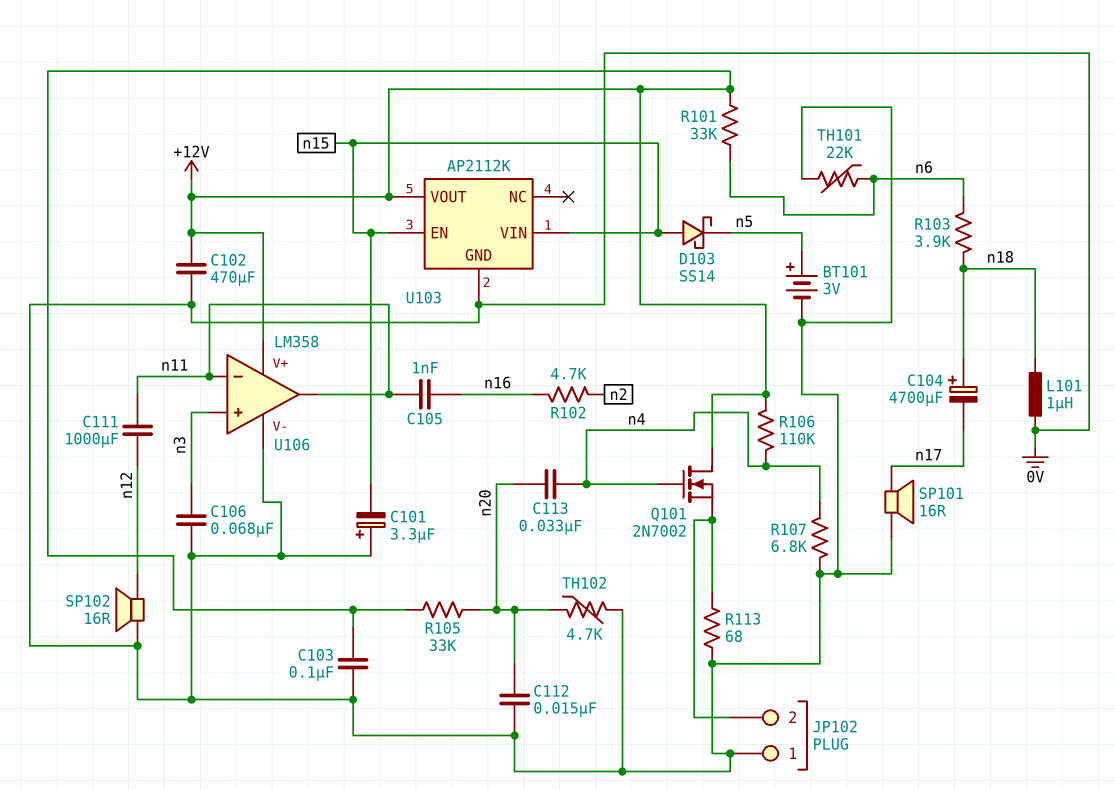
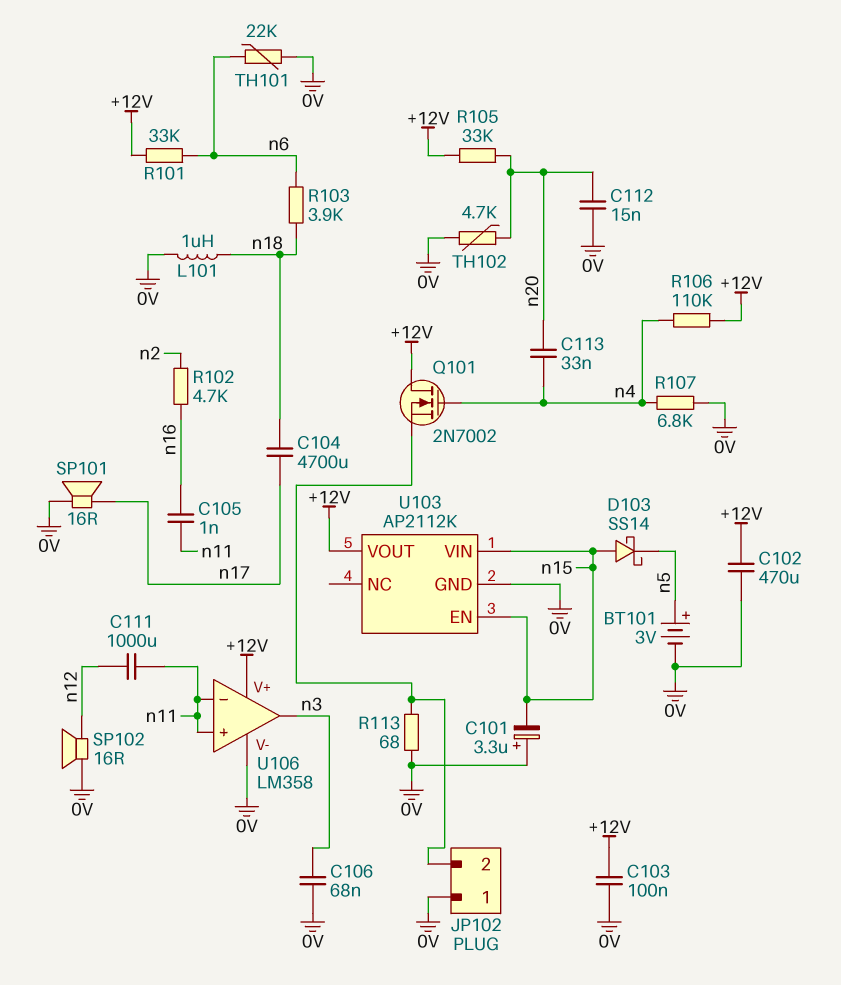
C104: 4700uF (plus n18, minus n17) -> 4700uF (n17, n18)
U106 pin in+: n3 -> n11
U106 pin out: n11 -> n3

